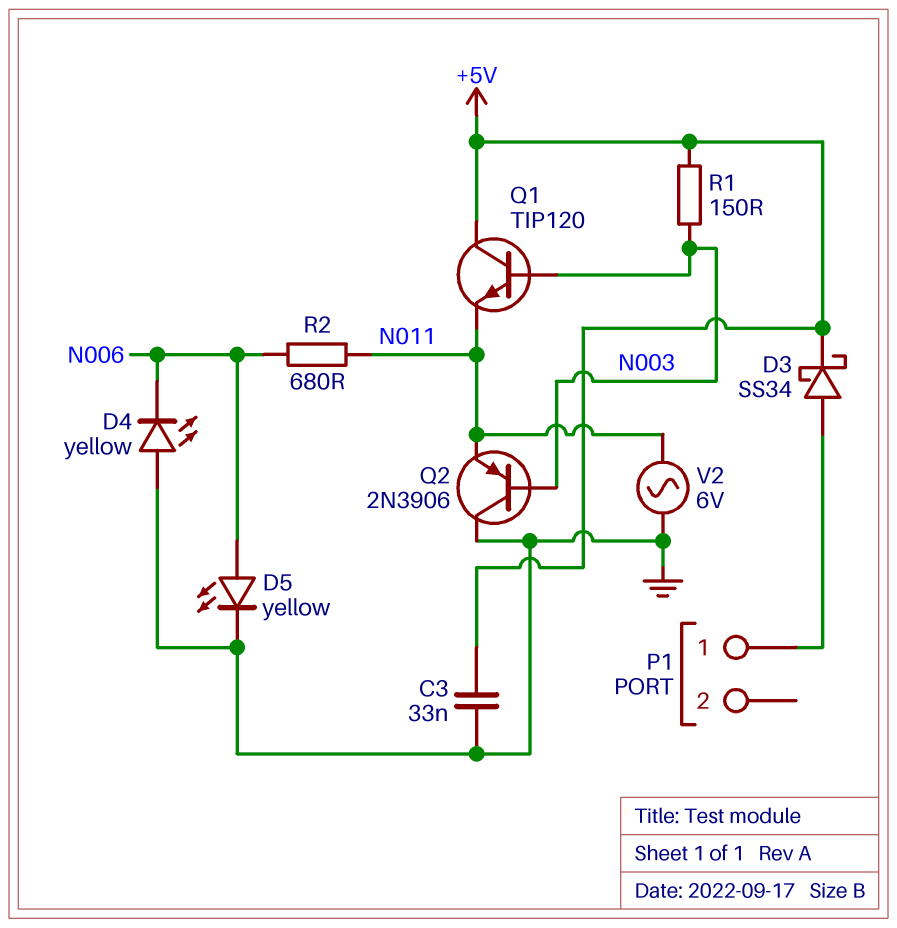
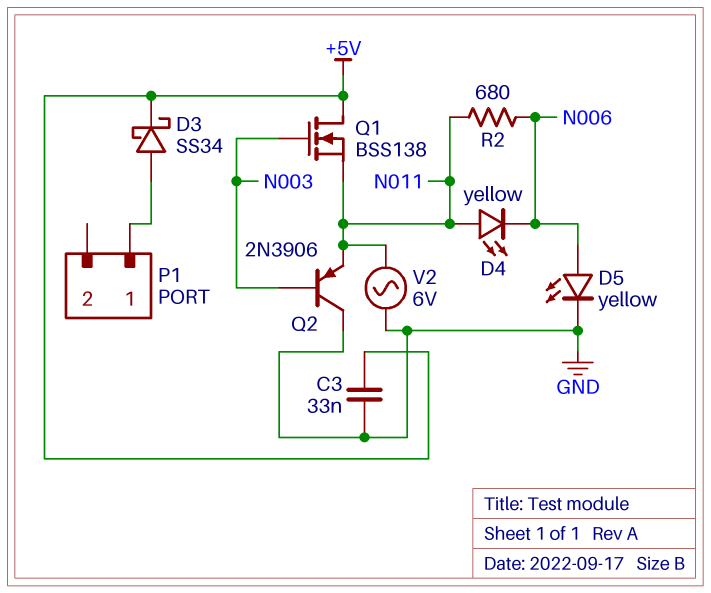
D4: LED yellow (A GND, K N006) -> LED yellow (A N011, K N006)
Q1: NPN TIP120 (B N003, C +5V, E N011) -> NMOS BSS138 (G N003, D +5V, S N011)
R1: 150 (+5V, N003) -> none

